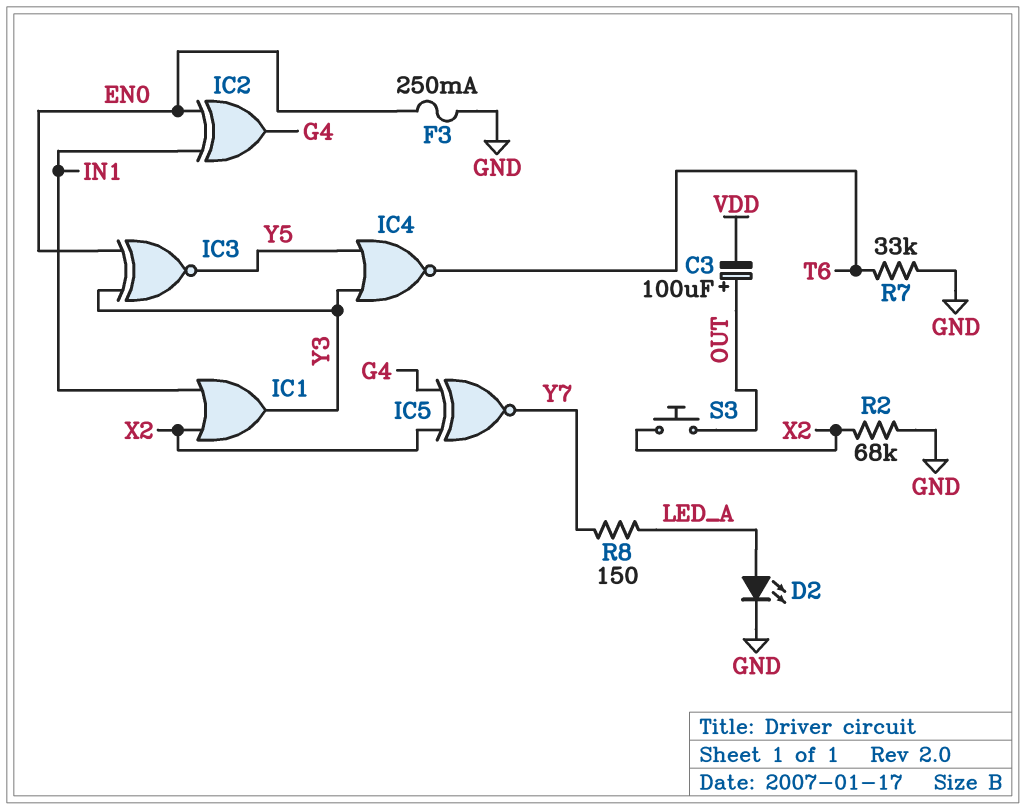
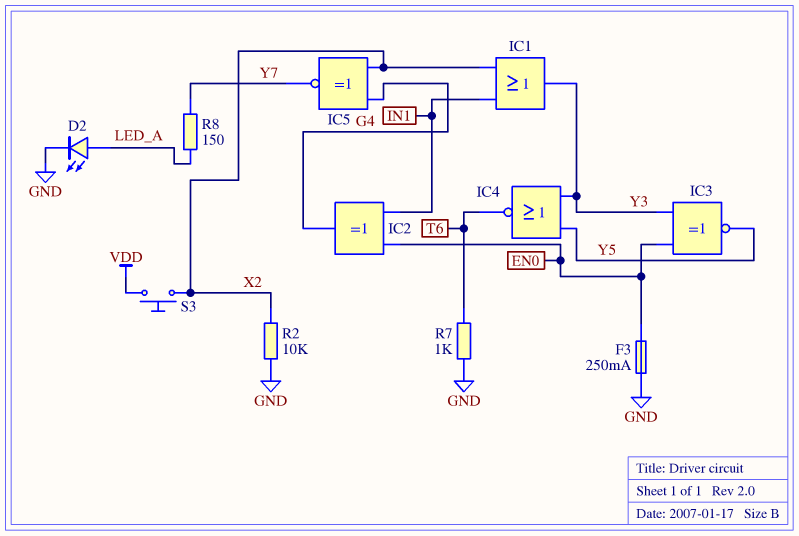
C3: 100uF (plus OUT, minus VDD) -> none
R2: 68k (GND, X2) -> 10k (GND, X2)
R7: 33k (GND, T6) -> 1k (GND, T6)
S3: button (OUT, X2) -> button (VDD, X2)

